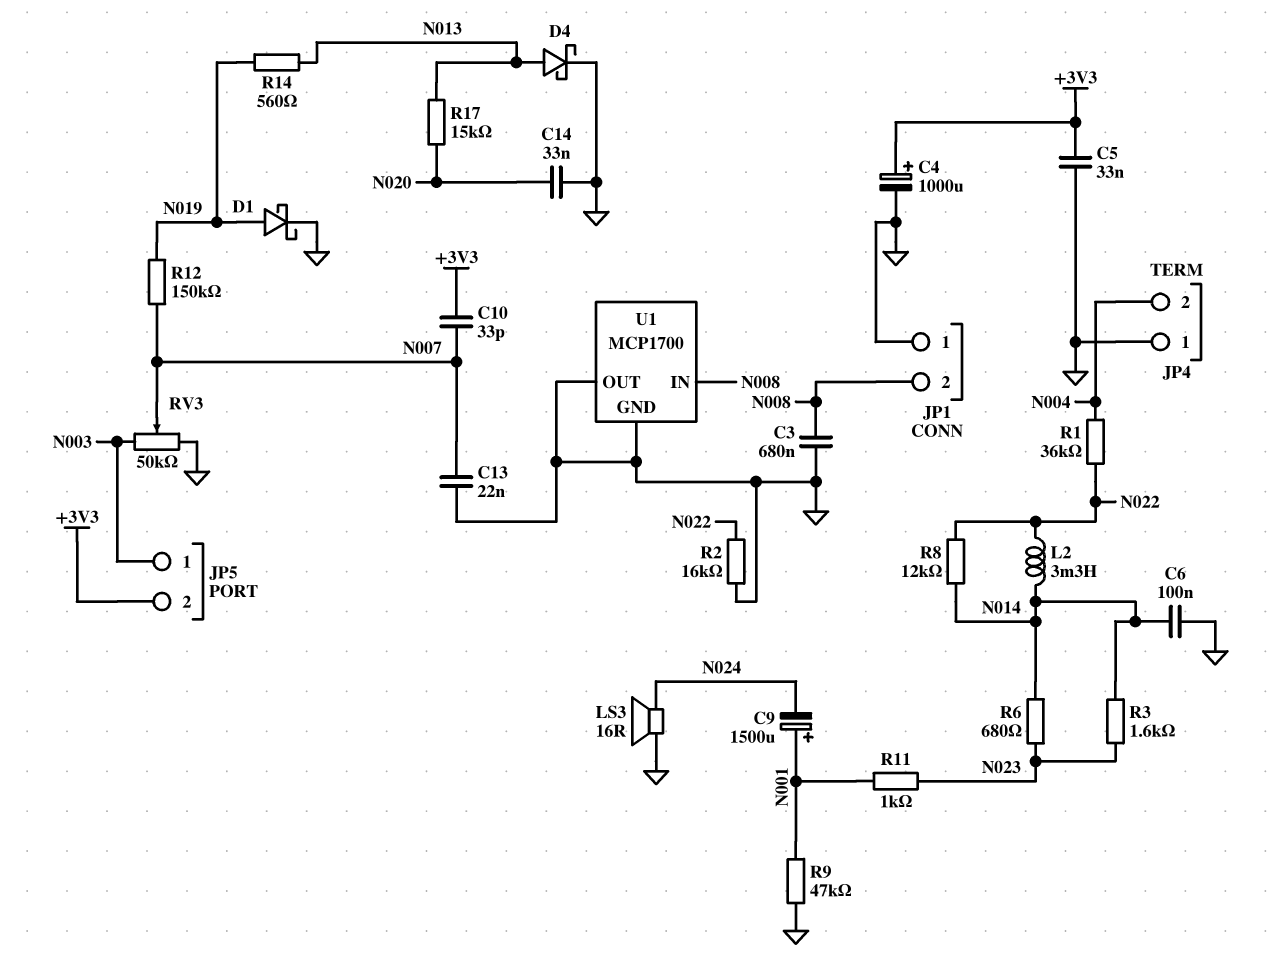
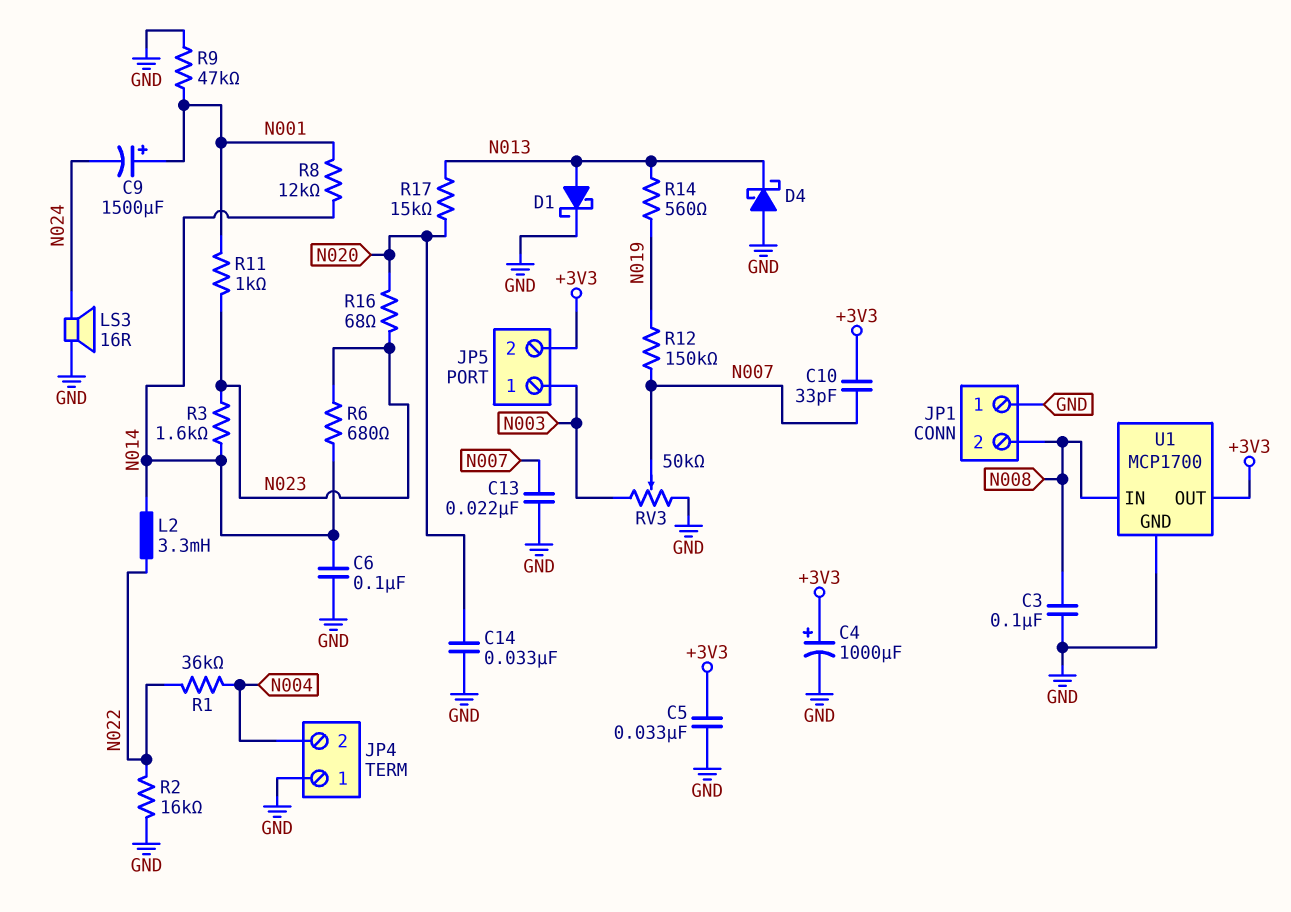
C3: 680nF (GND, N008) -> 100nF (GND, N008)
D1: schottky (A N019, K GND) -> schottky (A N013, K GND)
D4: schottky (A N013, K GND) -> schottky (A GND, K N013)
R8: 12k (N014, N022) -> 12k (N001, N014)
R16: none -> 68 (N020, N023)
U1 pin OUT: GND -> +3V3

